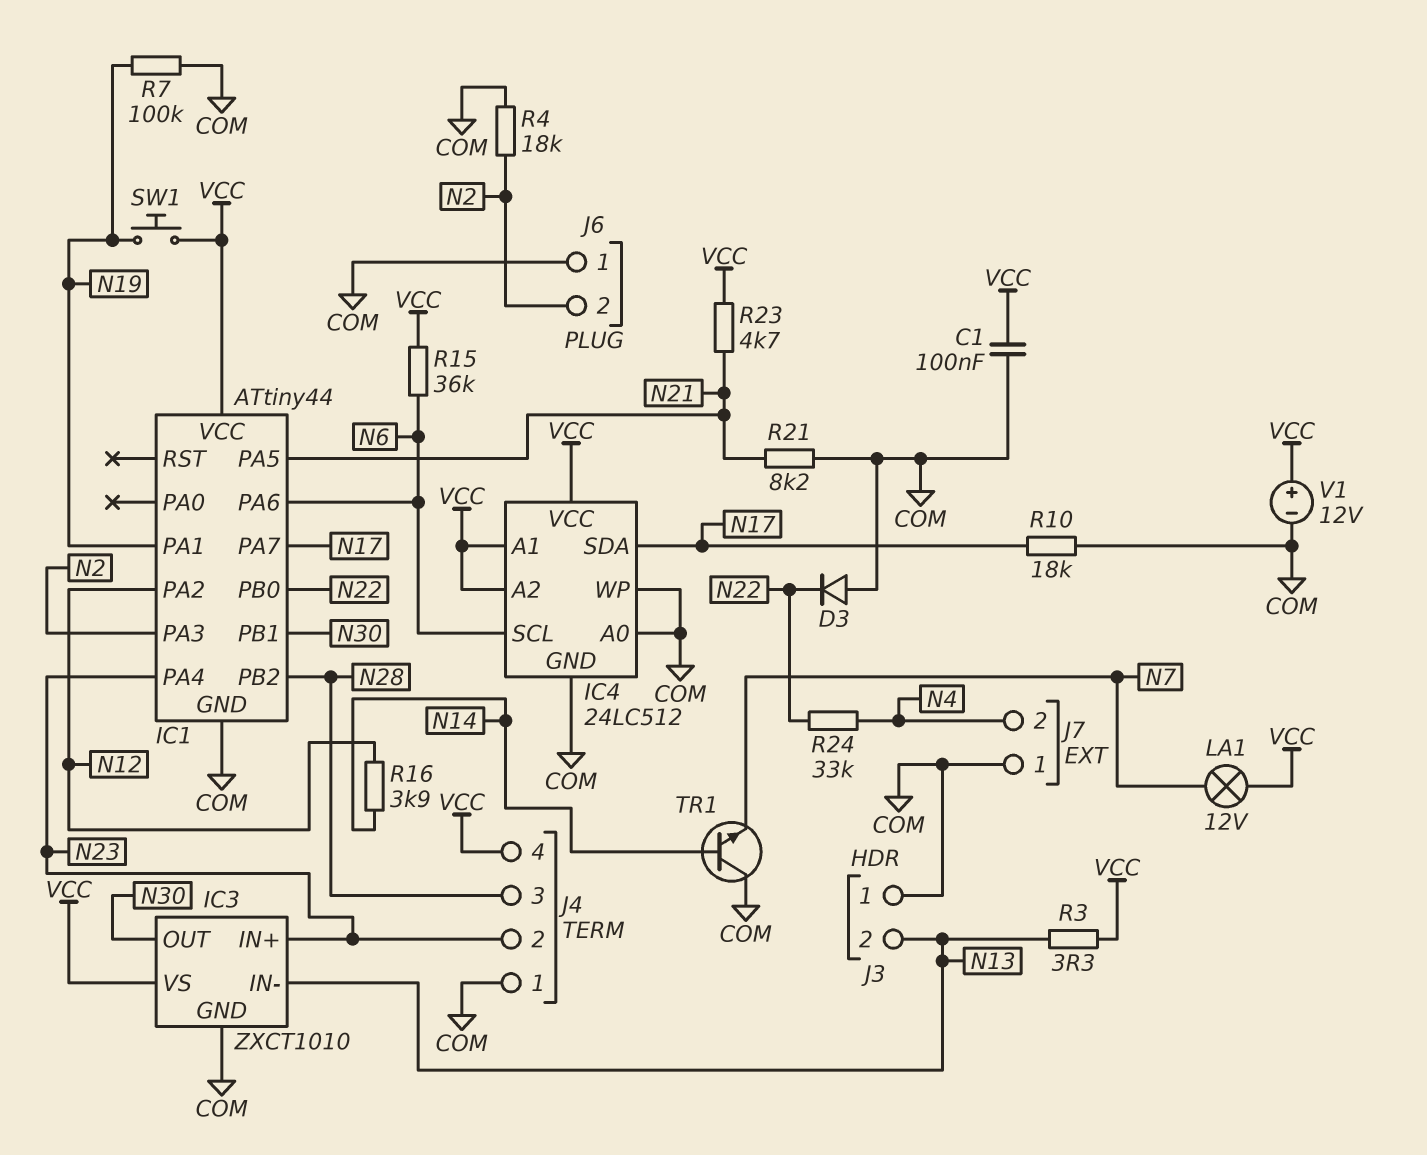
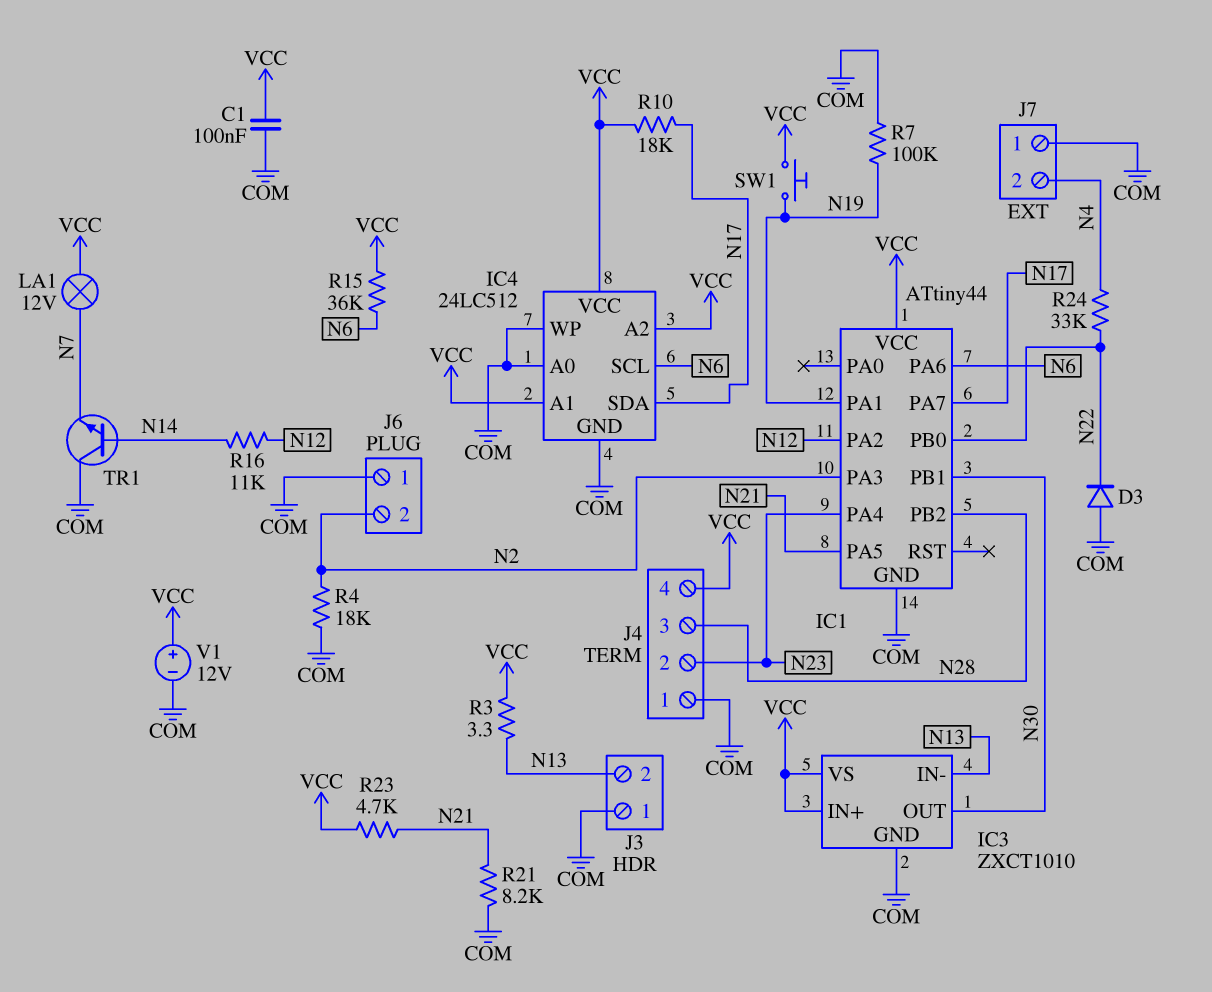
IC3 pin IN+: N23 -> VCC
R10: 18k (COM, N17) -> 18k (N17, VCC)
R16: 3.9k (N12, N14) -> 11k (N12, N14)

